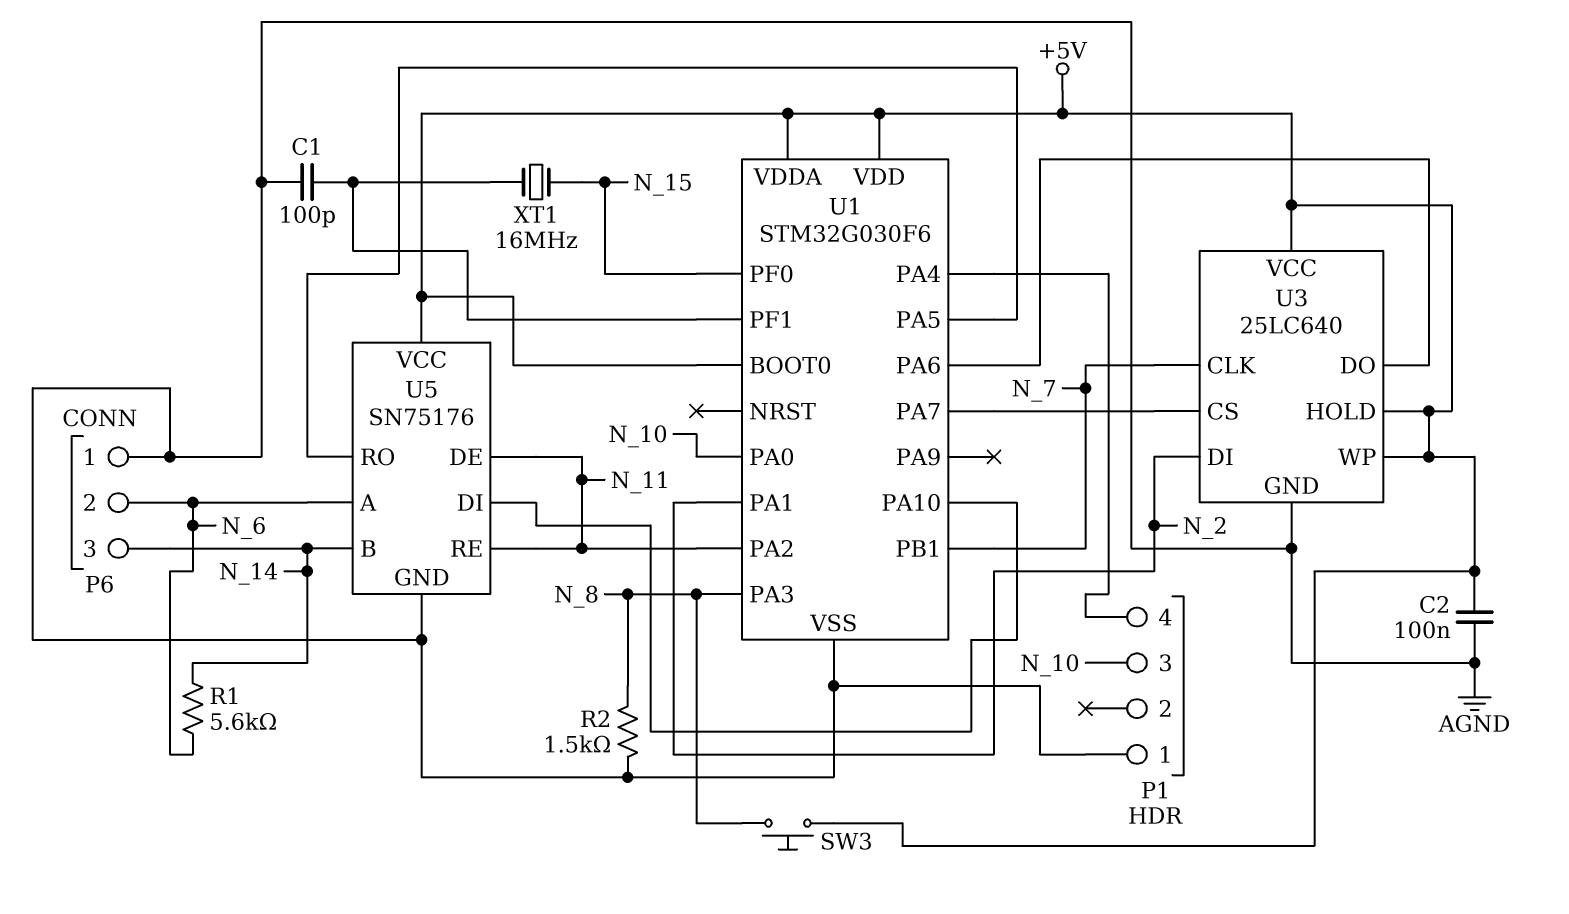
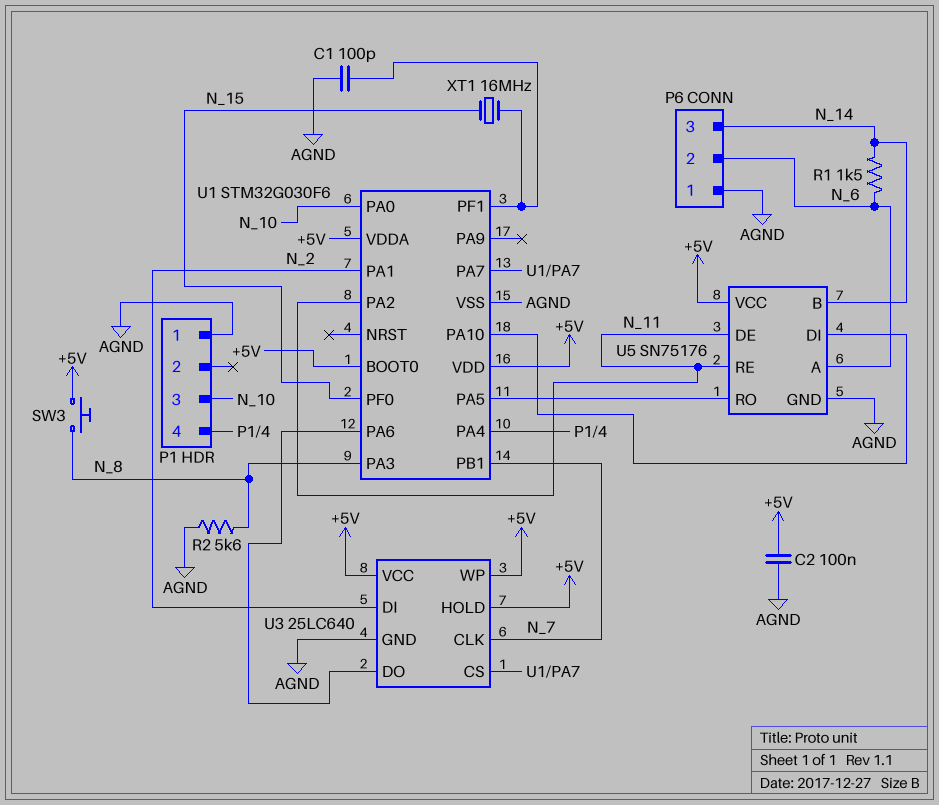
R1: 5.6k (N_6, N_14) -> 1.5k (N_6, N_14)
R2: 1.5k (AGND, N_8) -> 5.6k (AGND, N_8)

